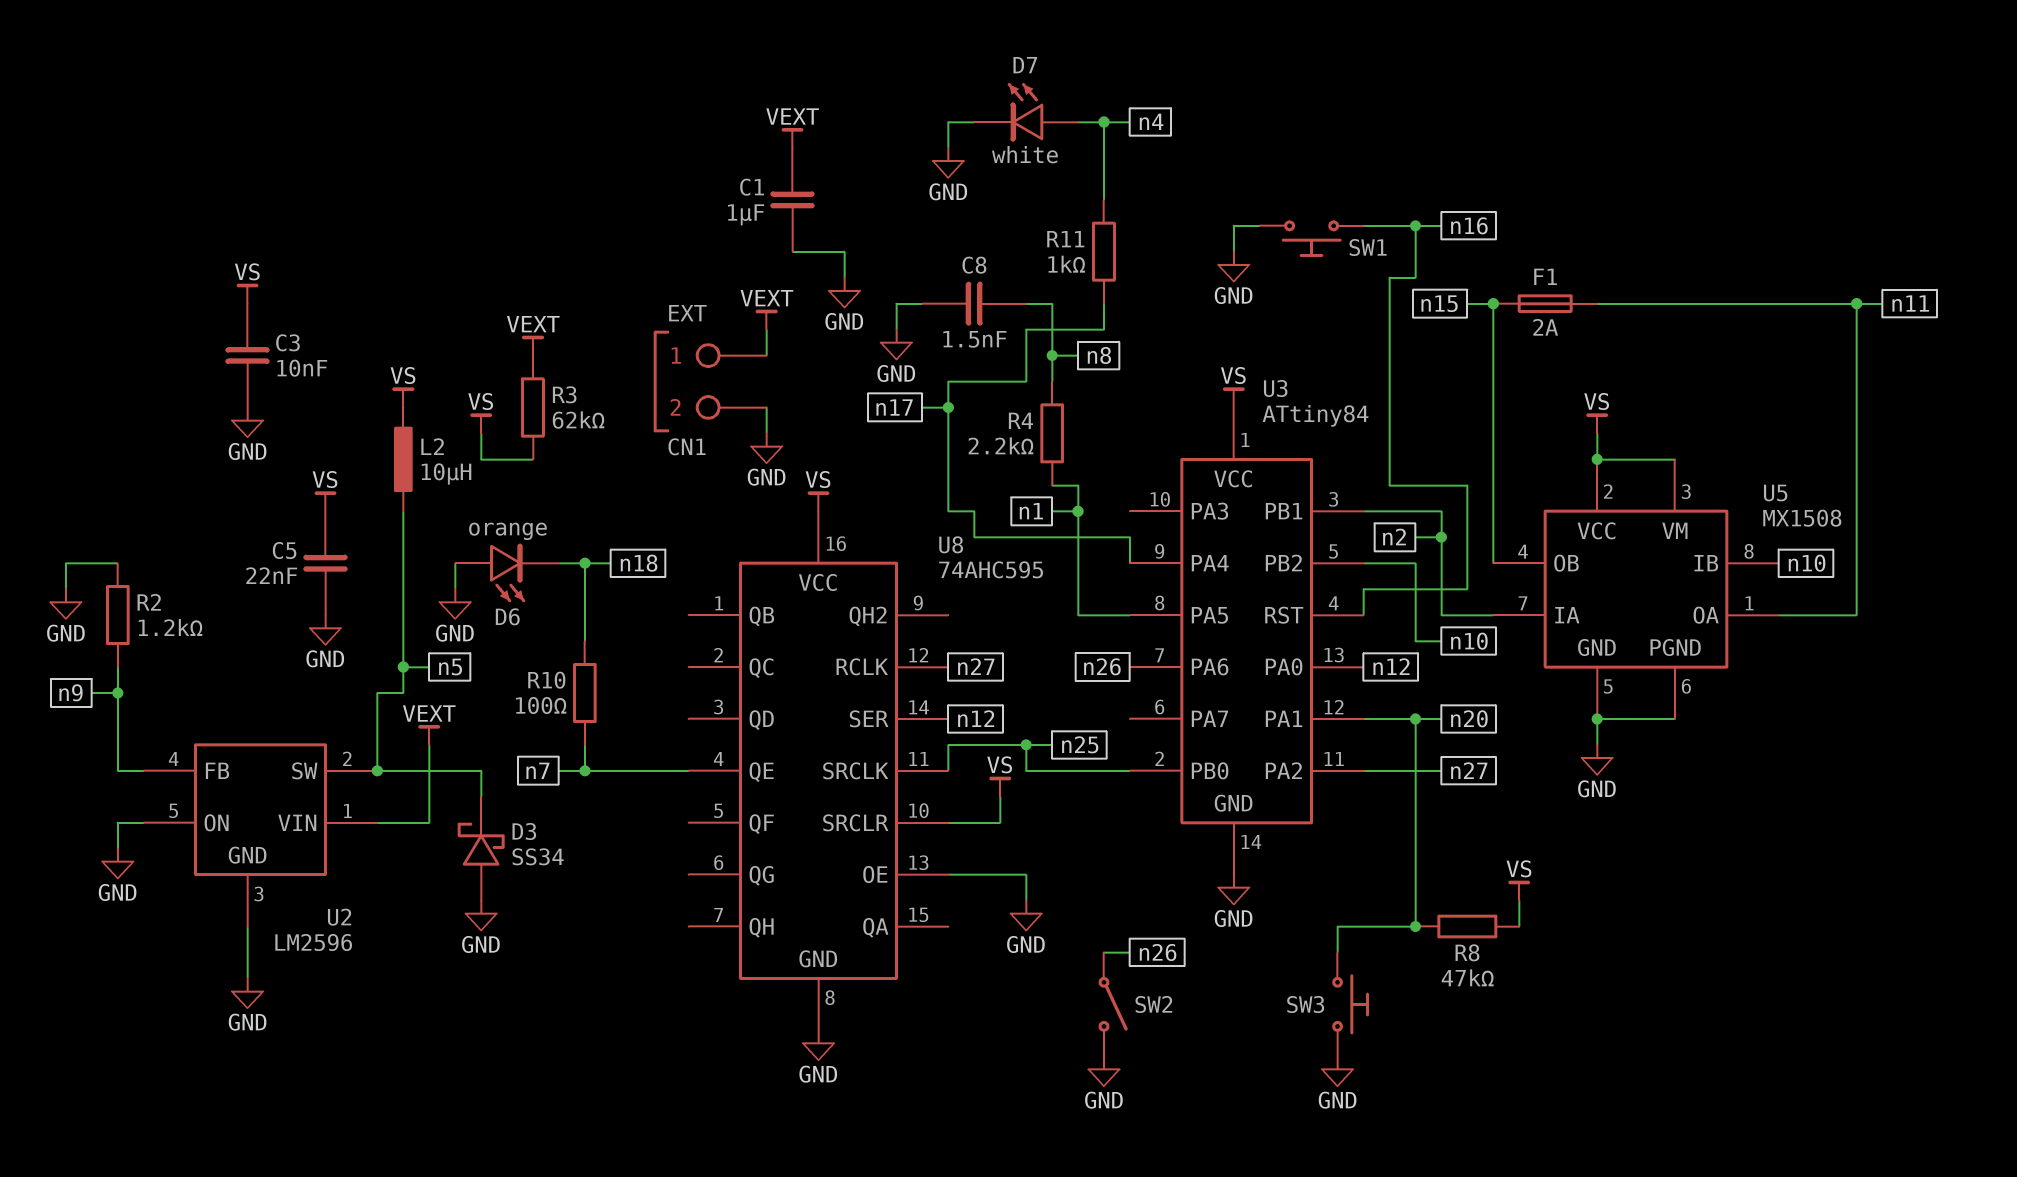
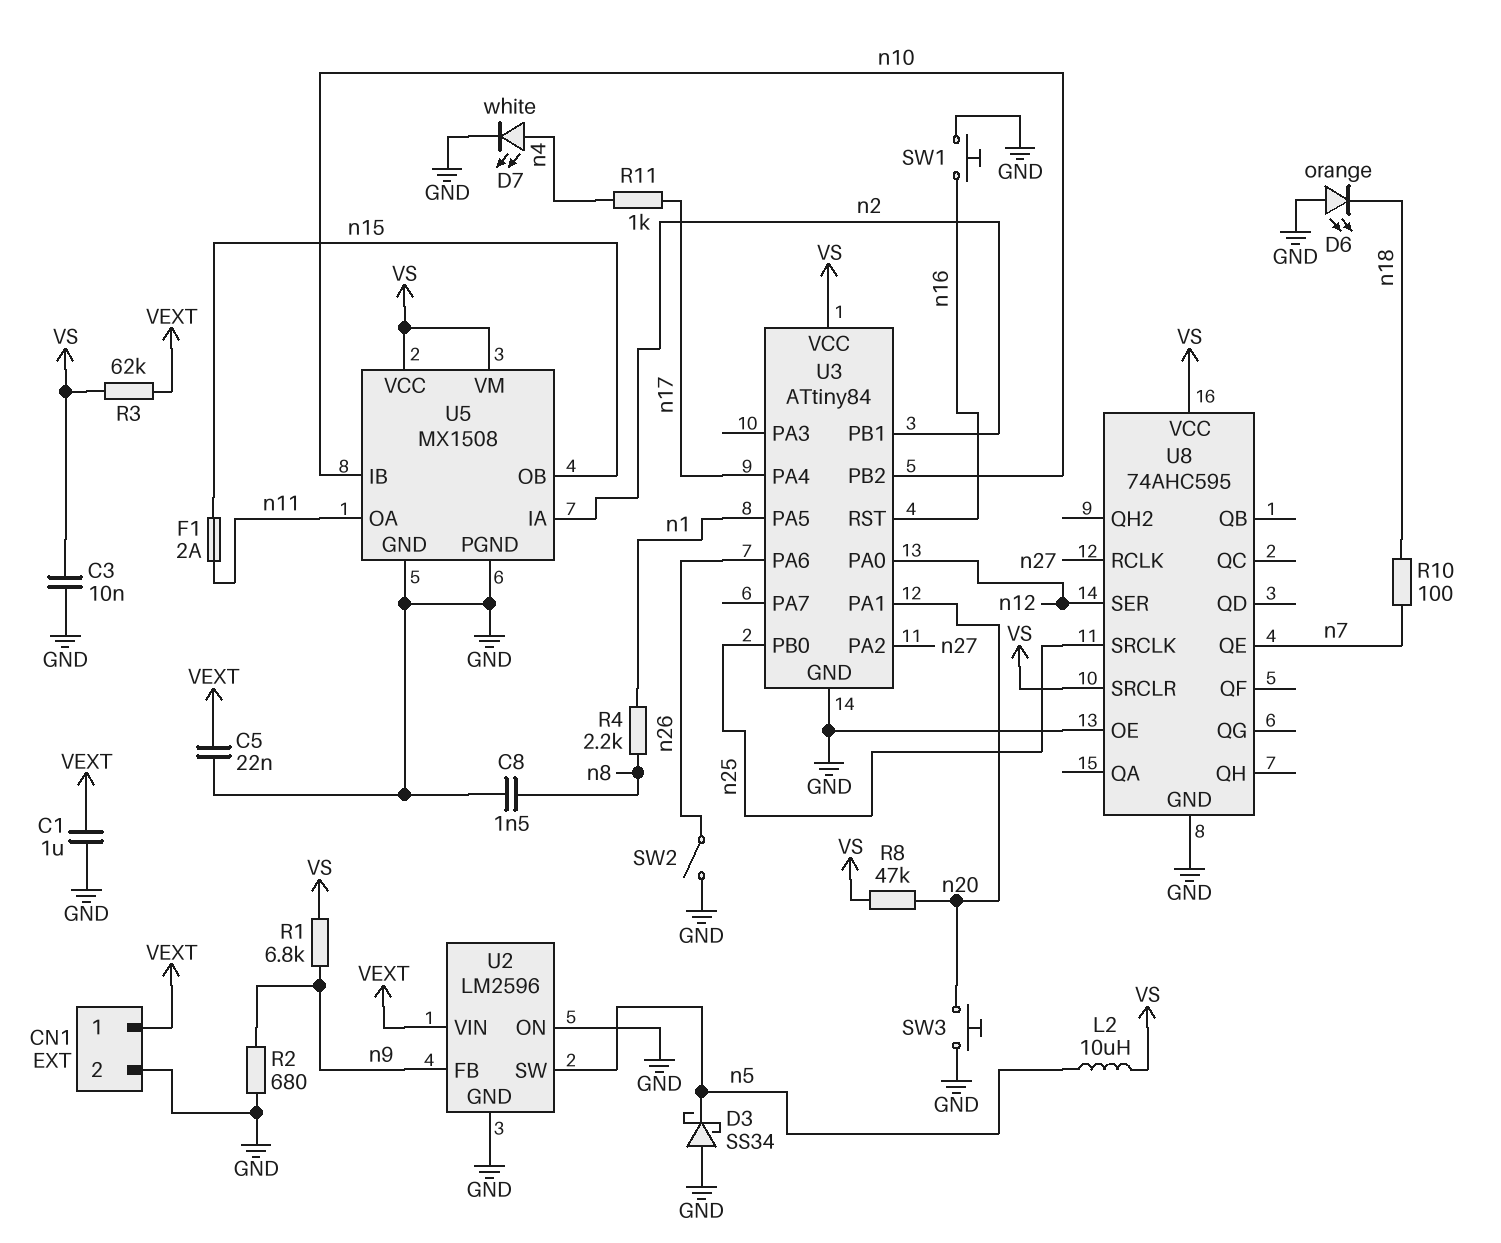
C5: 22nF (GND, VS) -> 22nF (GND, VEXT)
R1: none -> 6.8k (VS, n9)
R2: 1.2k (GND, n9) -> 680 (GND, n9)

